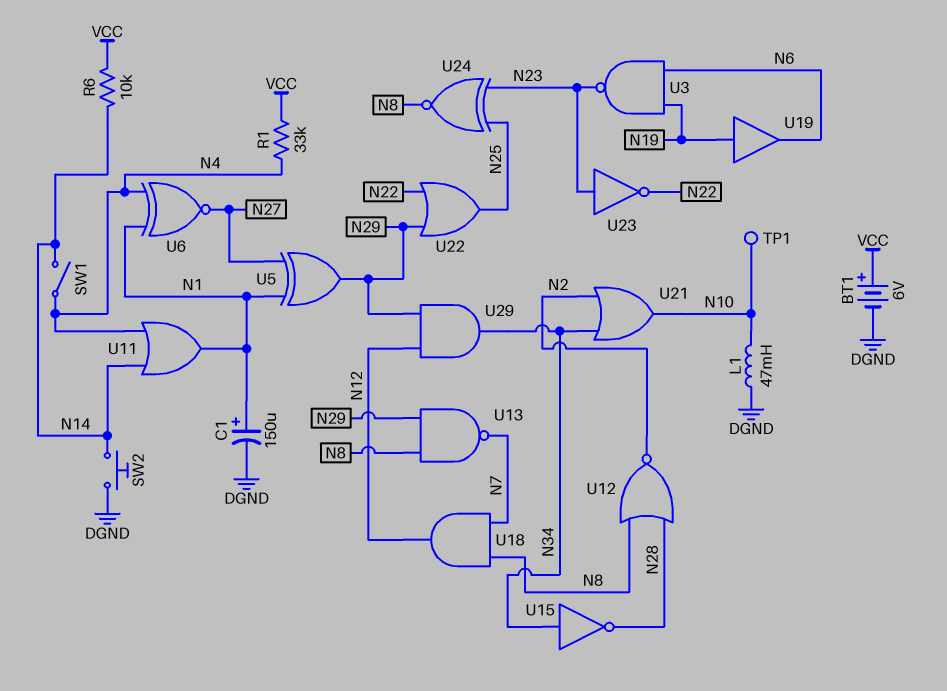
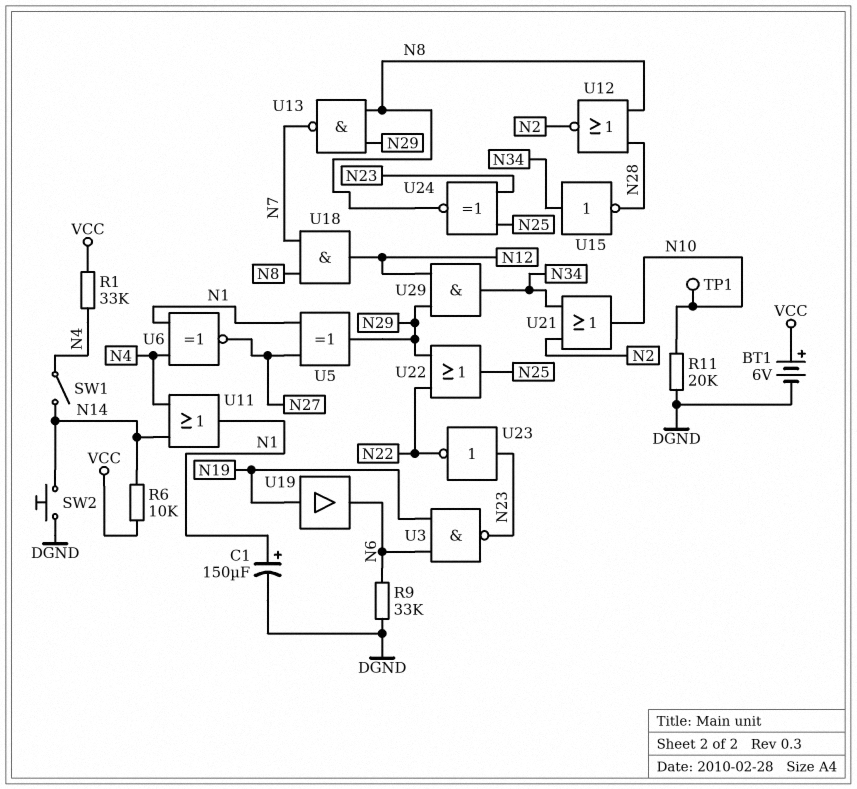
L1: 47mH (DGND, N10) -> none
R9: none -> 33k (DGND, N6)
R11: none -> 20k (DGND, N10)

